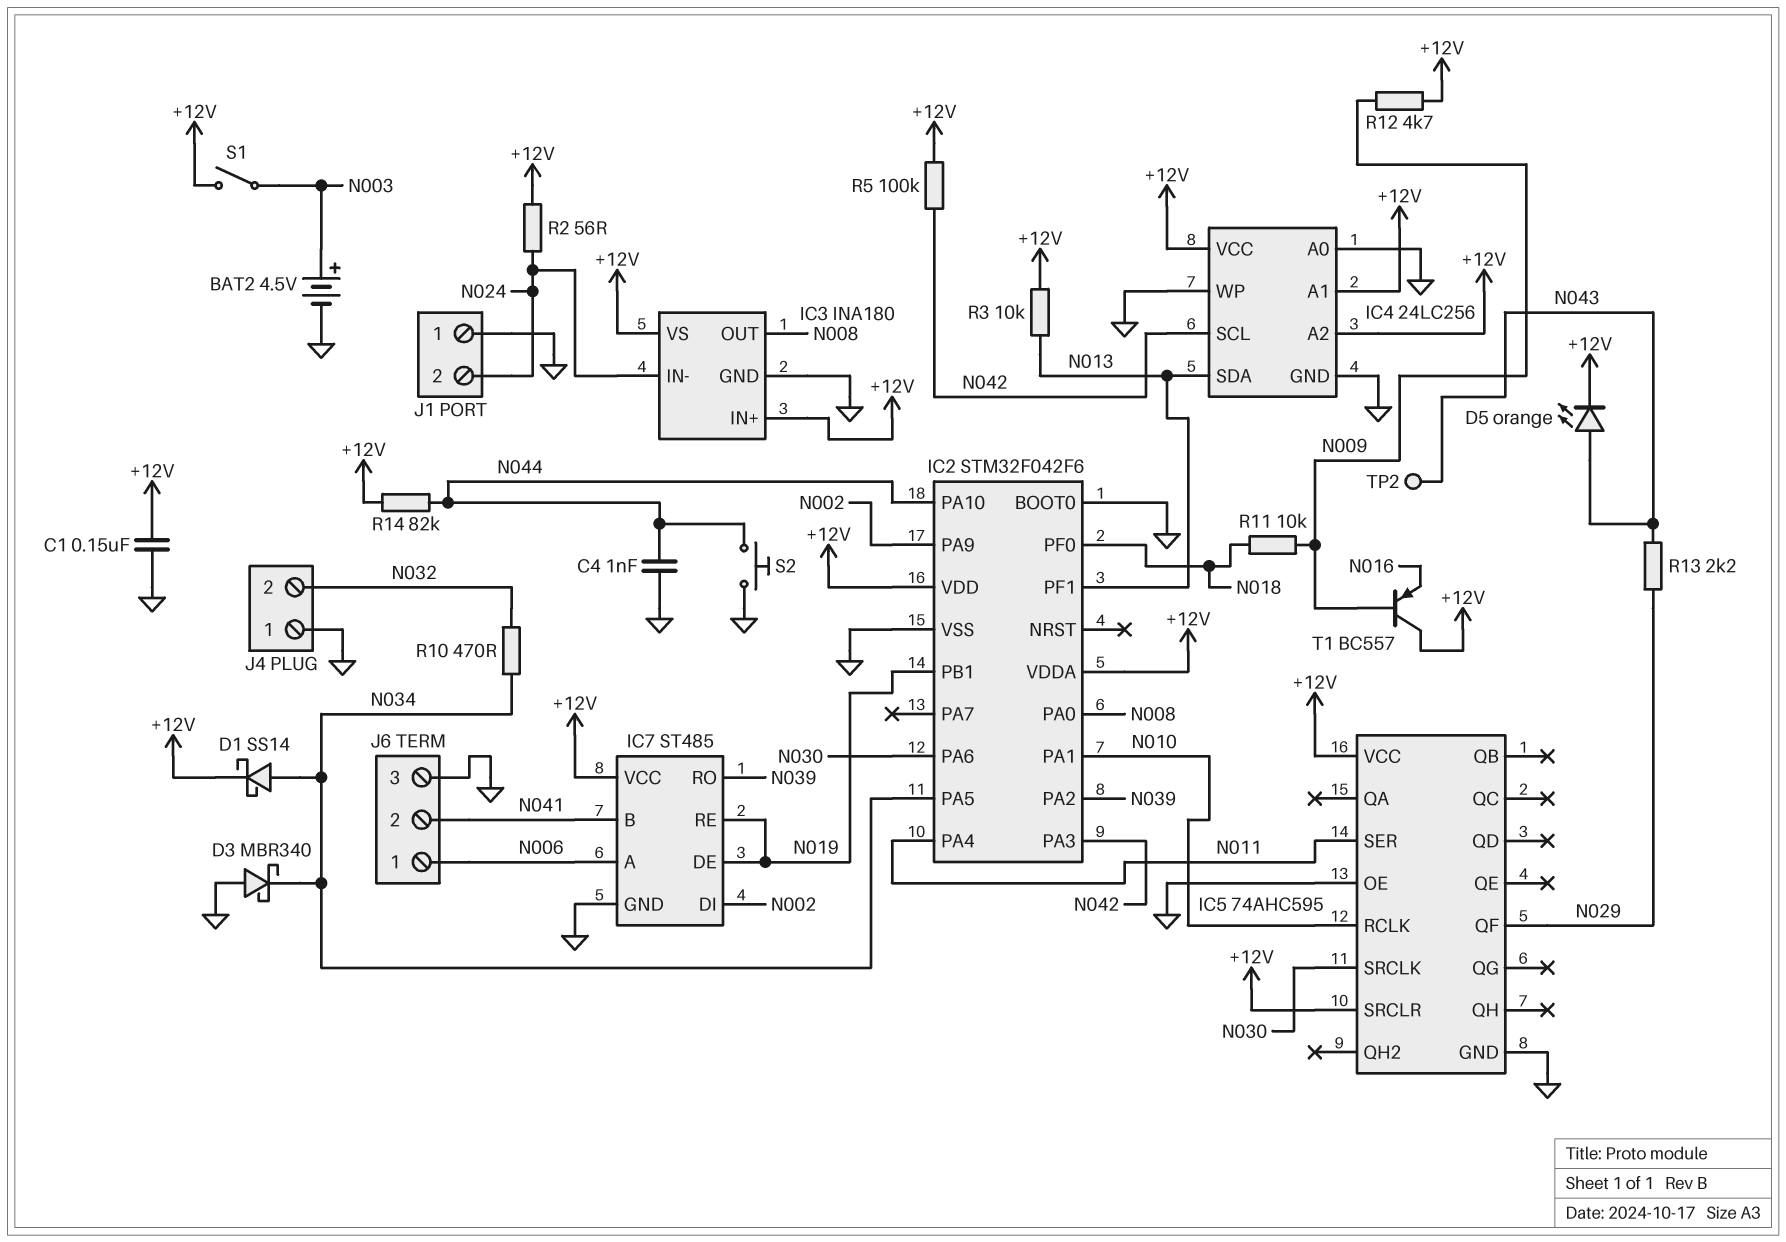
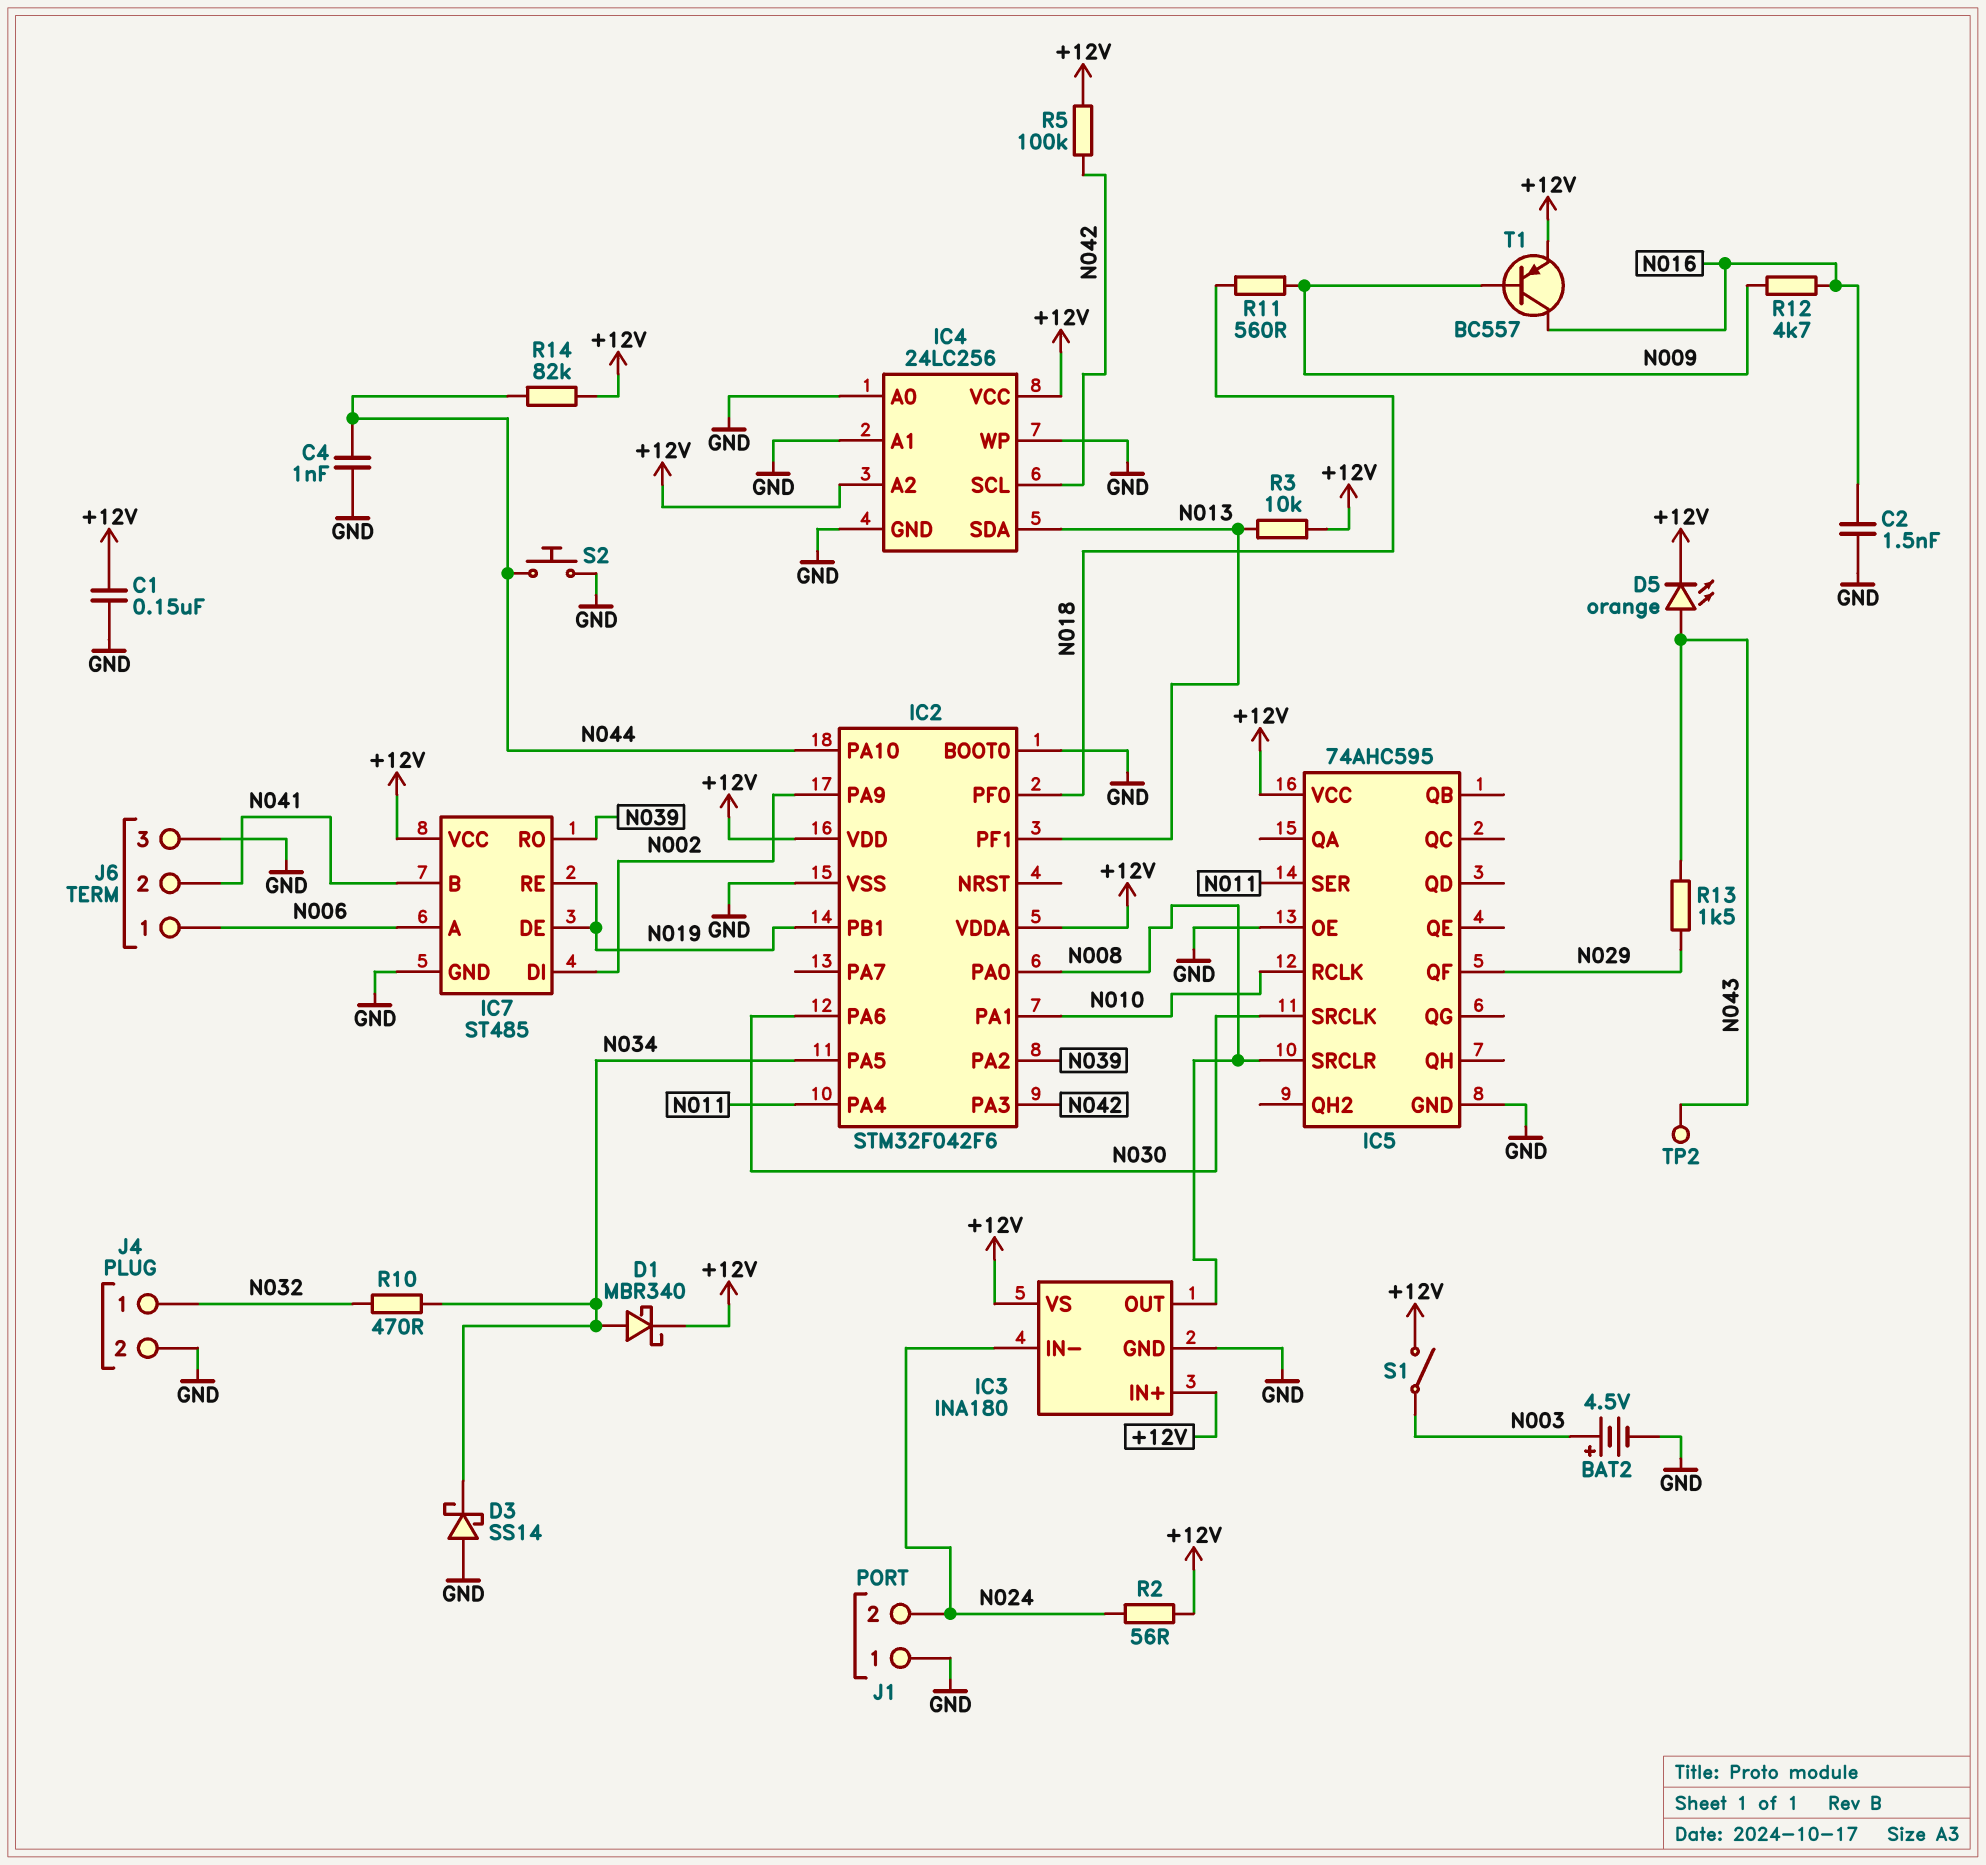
C2: none -> 1.5nF (GND, N016)
D1: schottky SS14 (A N034, K +12V) -> schottky MBR340 (A N034, K +12V)
D3: schottky MBR340 (A GND, K N034) -> schottky SS14 (A GND, K N034)
IC4 pin A1: +12V -> GND
IC5 pin SRCLR: +12V -> N008
J4 pin 1: GND -> N032
J4 pin 2: N032 -> GND
R11: 10k (N009, N018) -> 560 (N009, N018)
R12: 4.7k (+12V, N009) -> 4.7k (N009, N016)
R13: 2.2k (N029, N043) -> 1.5k (N029, N043)
T1: PNP BC557 (B N009, C +12V, E N016) -> PNP BC557 (B N009, C N016, E +12V)

